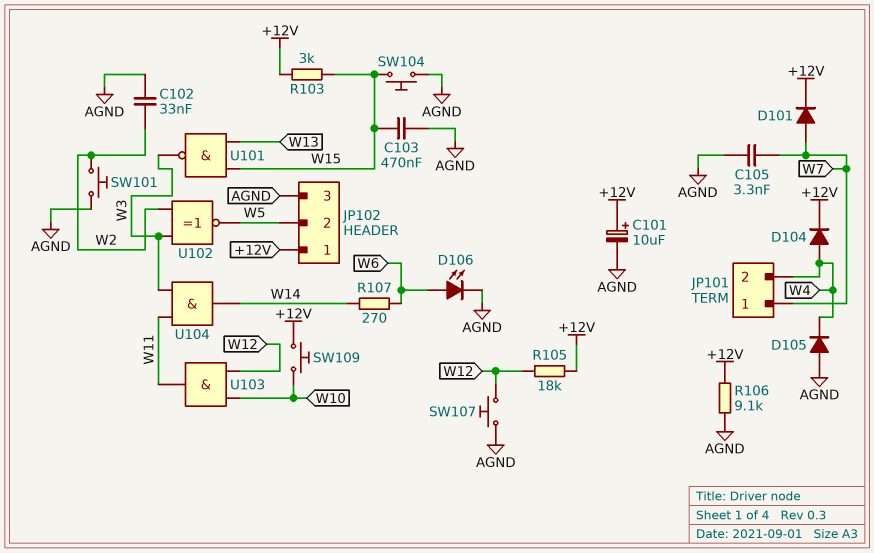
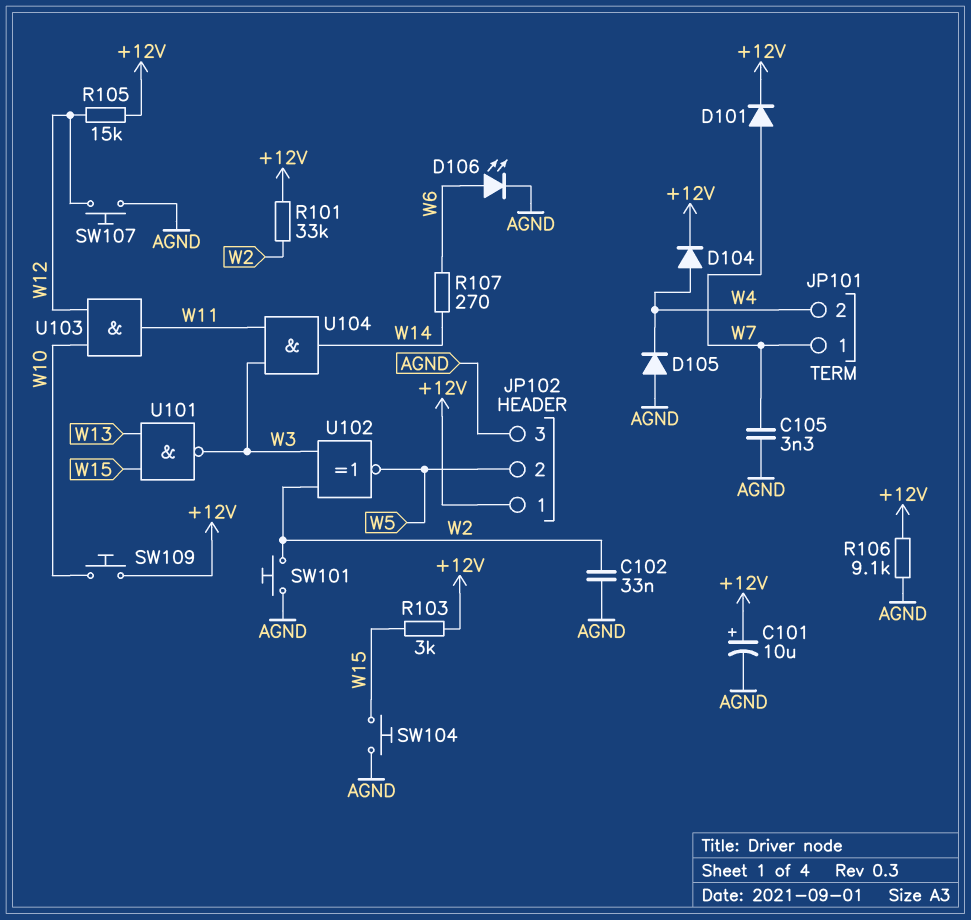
C103: 470nF (AGND, W15) -> none
R101: none -> 33k (+12V, W2)
R105: 18k (+12V, W12) -> 15k (+12V, W12)

